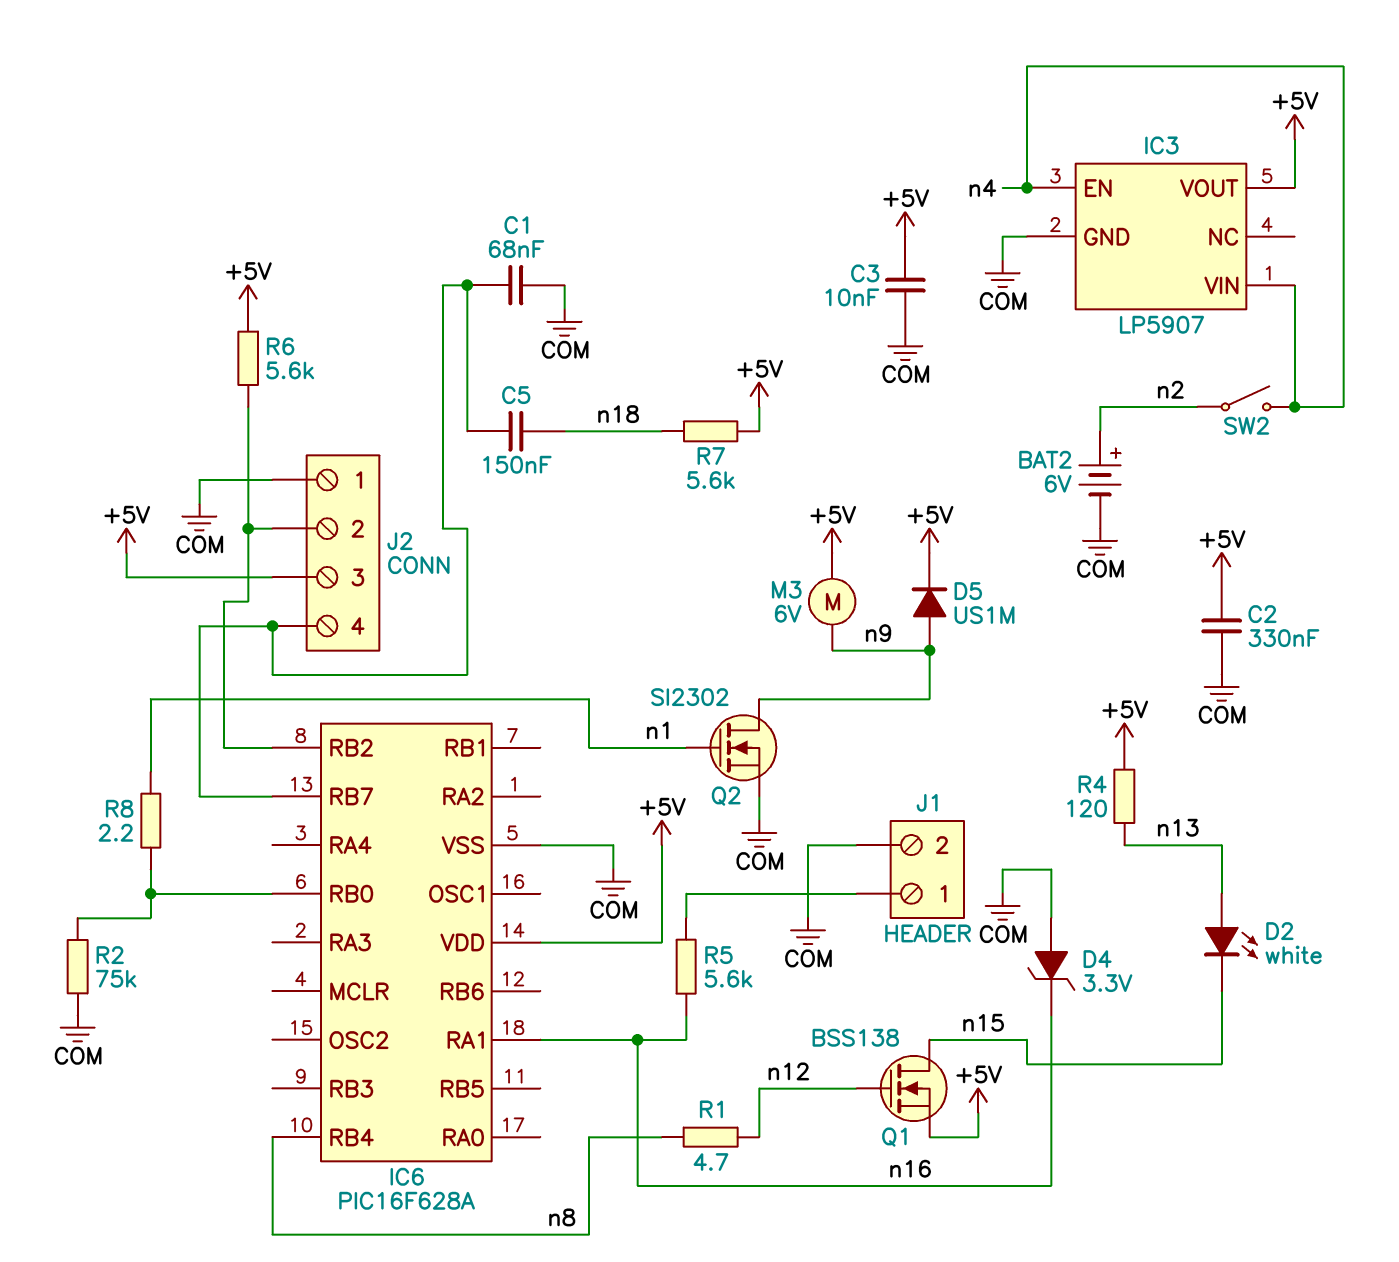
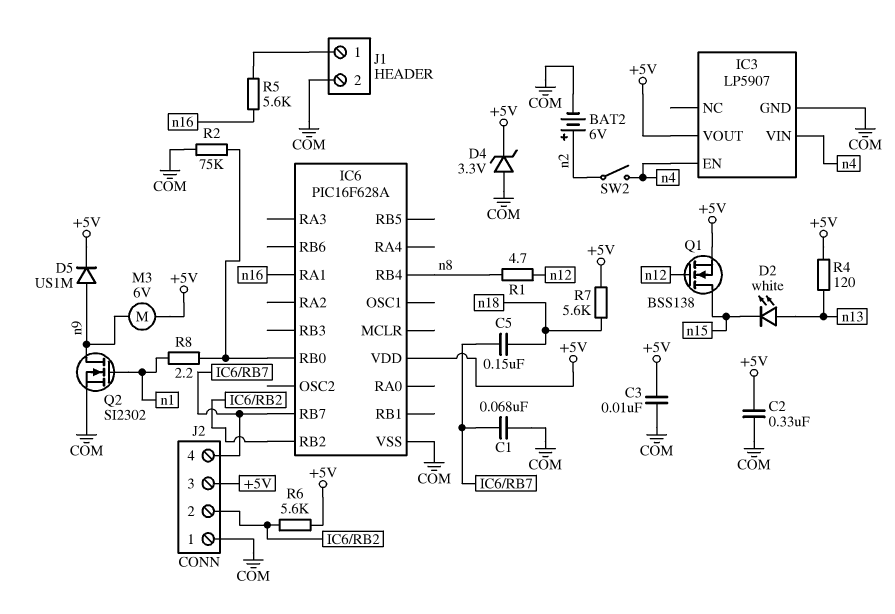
D4: zener 3.3V (A COM, K n16) -> zener 3.3V (A COM, K +5V)

